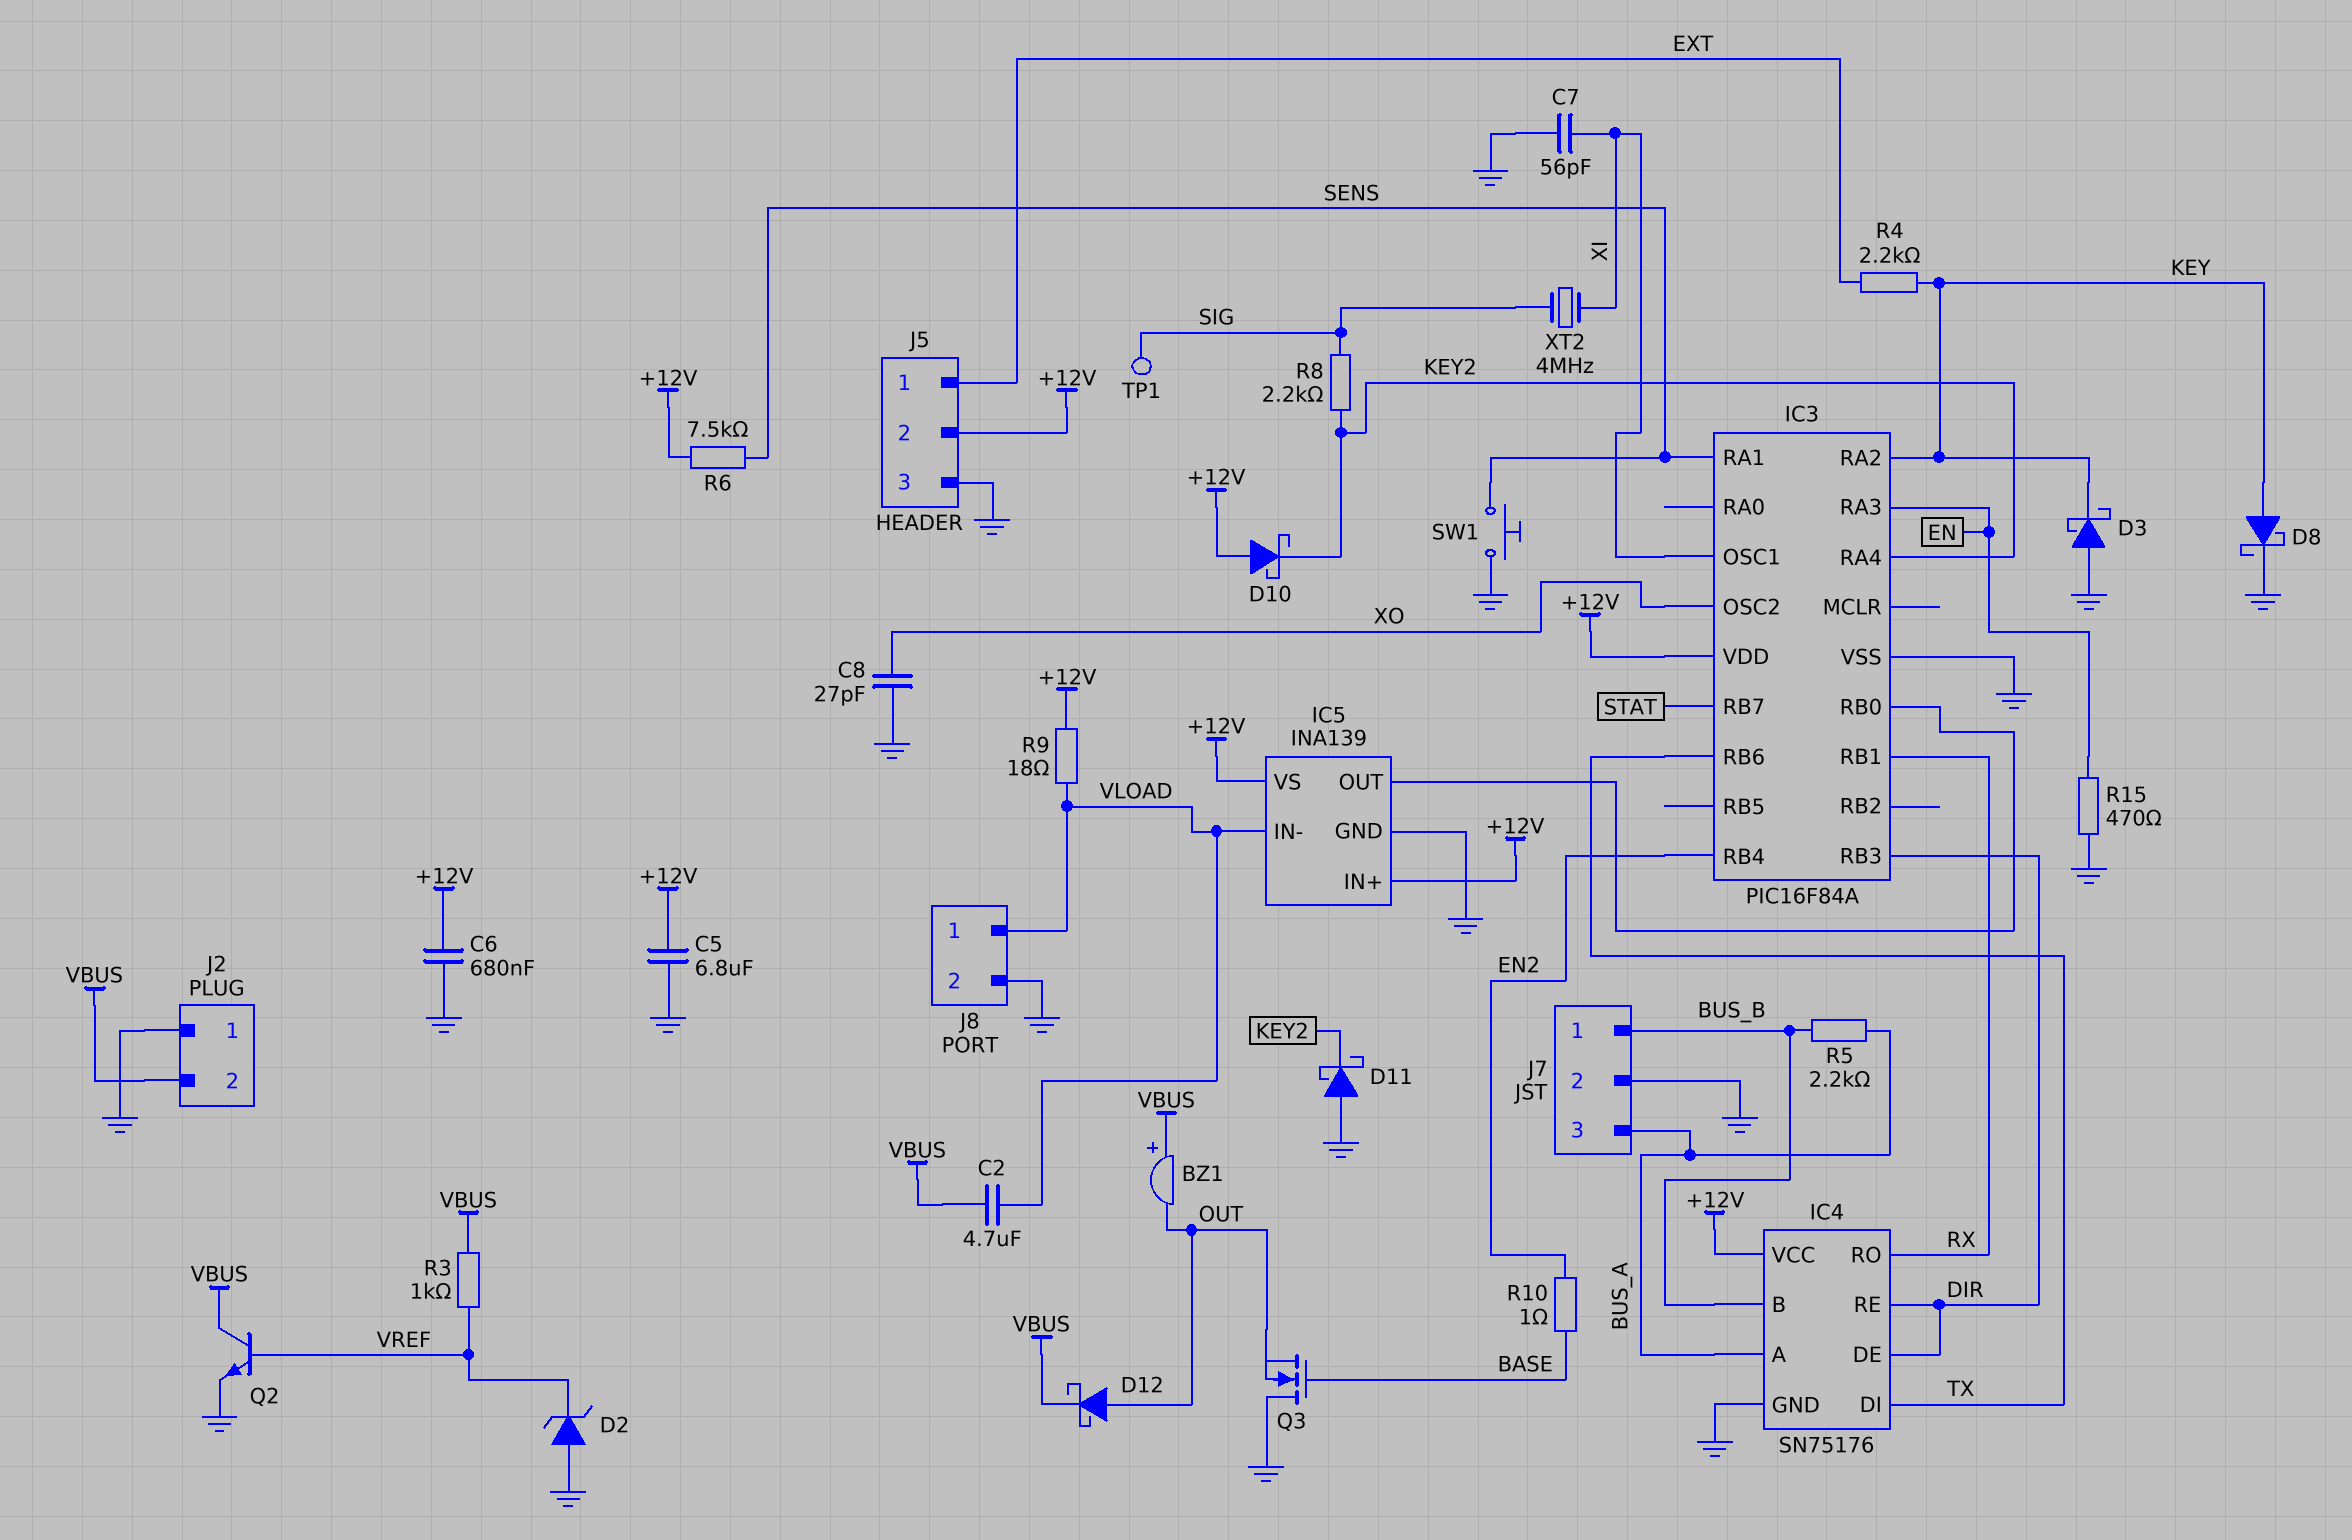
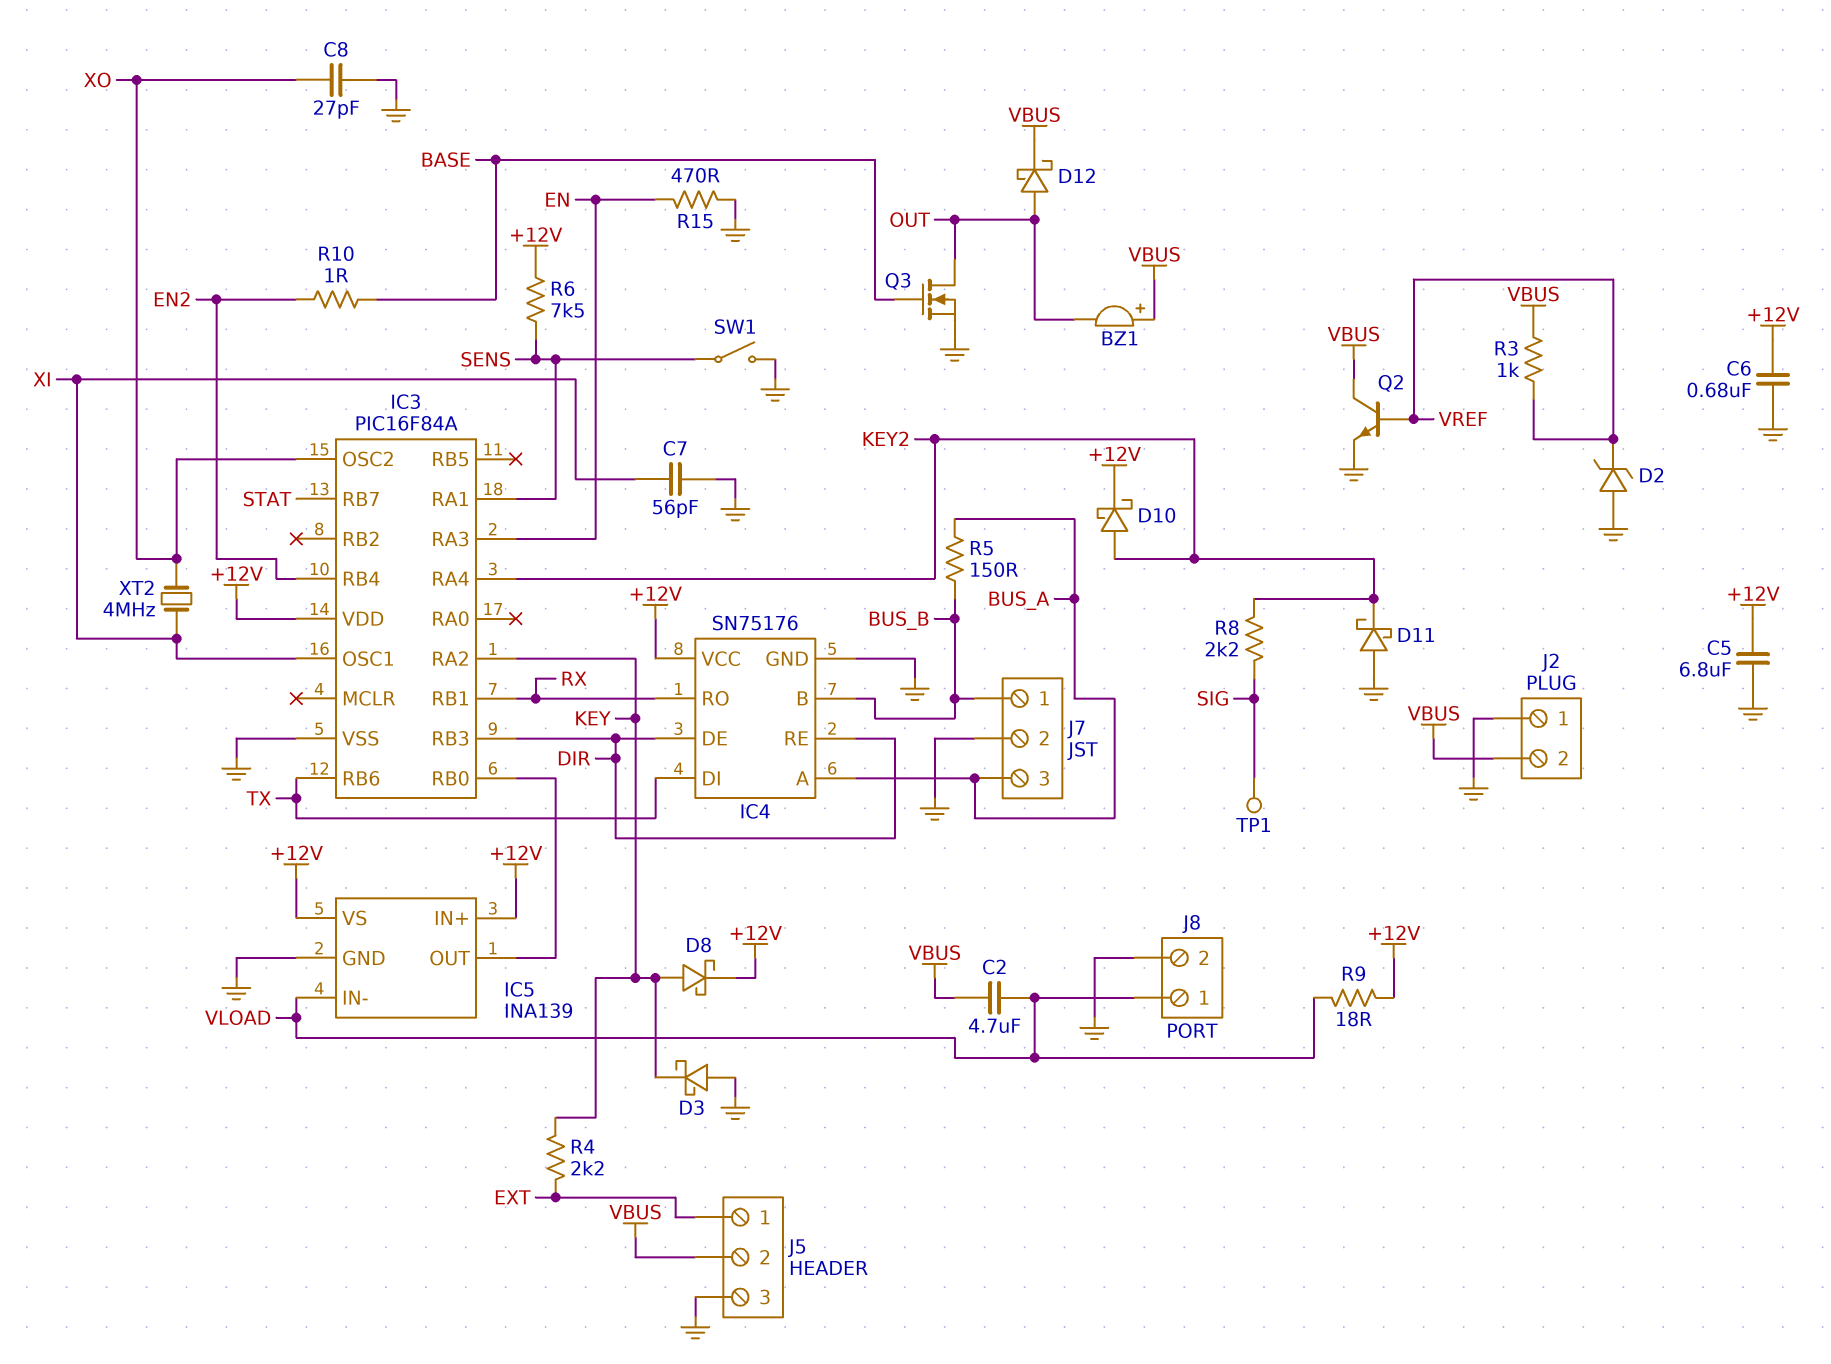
D8: schottky (A KEY, K GND) -> schottky (A KEY, K +12V)
D10: schottky (A +12V, K KEY2) -> schottky (A KEY2, K +12V)
J5 pin 2: +12V -> VBUS
Q3: NMOS (G BASE, D GND, S OUT) -> NMOS (G BASE, D OUT, S GND)
R5: 2.2k (BUS_A, BUS_B) -> 150 (BUS_A, BUS_B)
SW1: button (GND, SENS) -> switch (GND, SENS)
XT2: 4MHz (SIG, XI) -> 4MHz (XI, XO)

